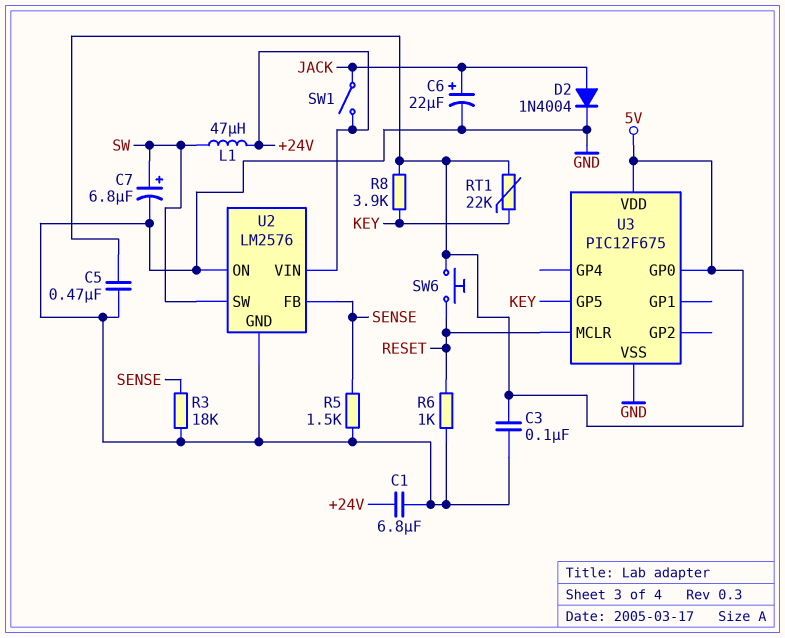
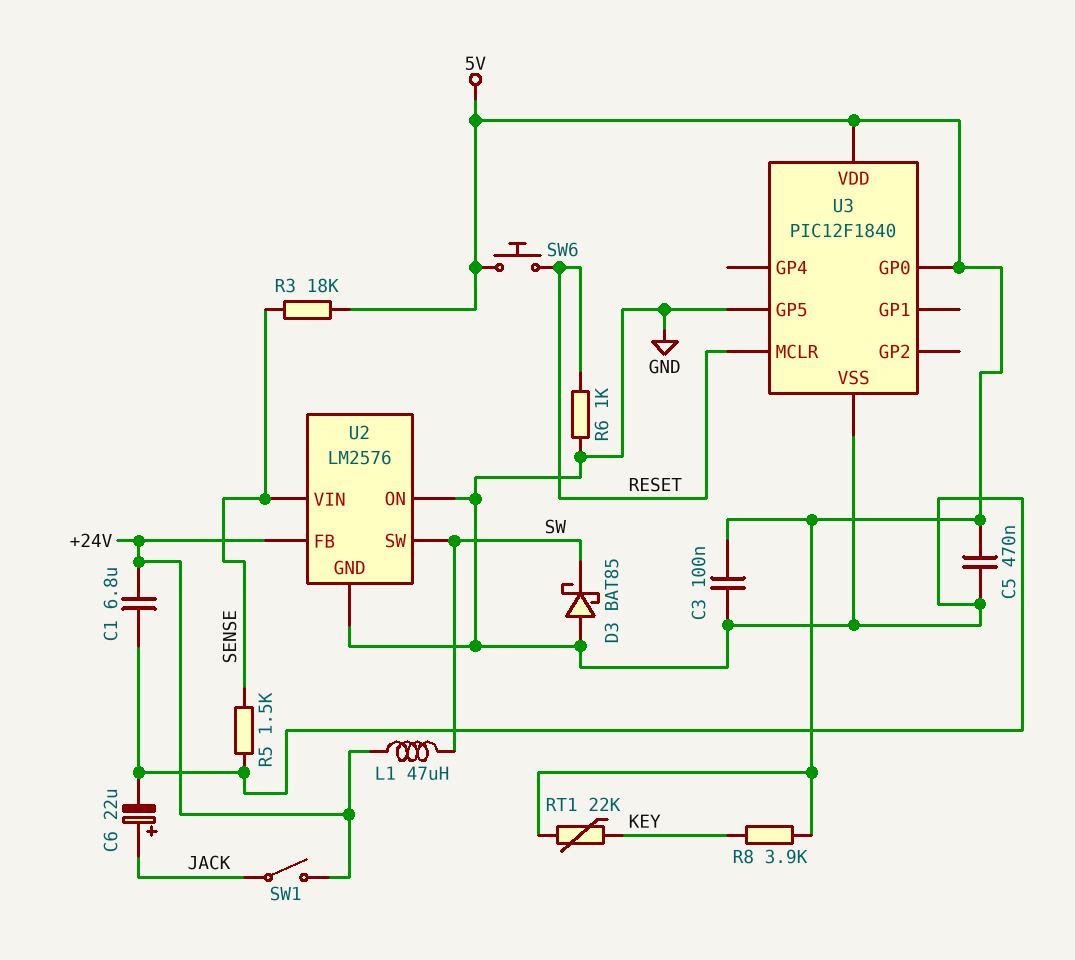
C7: 6.8uF (plus SW, minus GND) -> none
D2: diode 1N4004 (A JACK, K GND) -> none
D3: none -> schottky BAT85 (A GND, K SW)
R3: 18k (GND, SENSE) -> 18k (5V, SENSE)
U2 pin FB: SENSE -> +24V
U2 pin VIN: +24V -> SENSE
U3: PIC12F675 -> PIC12F1840
U3 pin GP5: KEY -> GND

